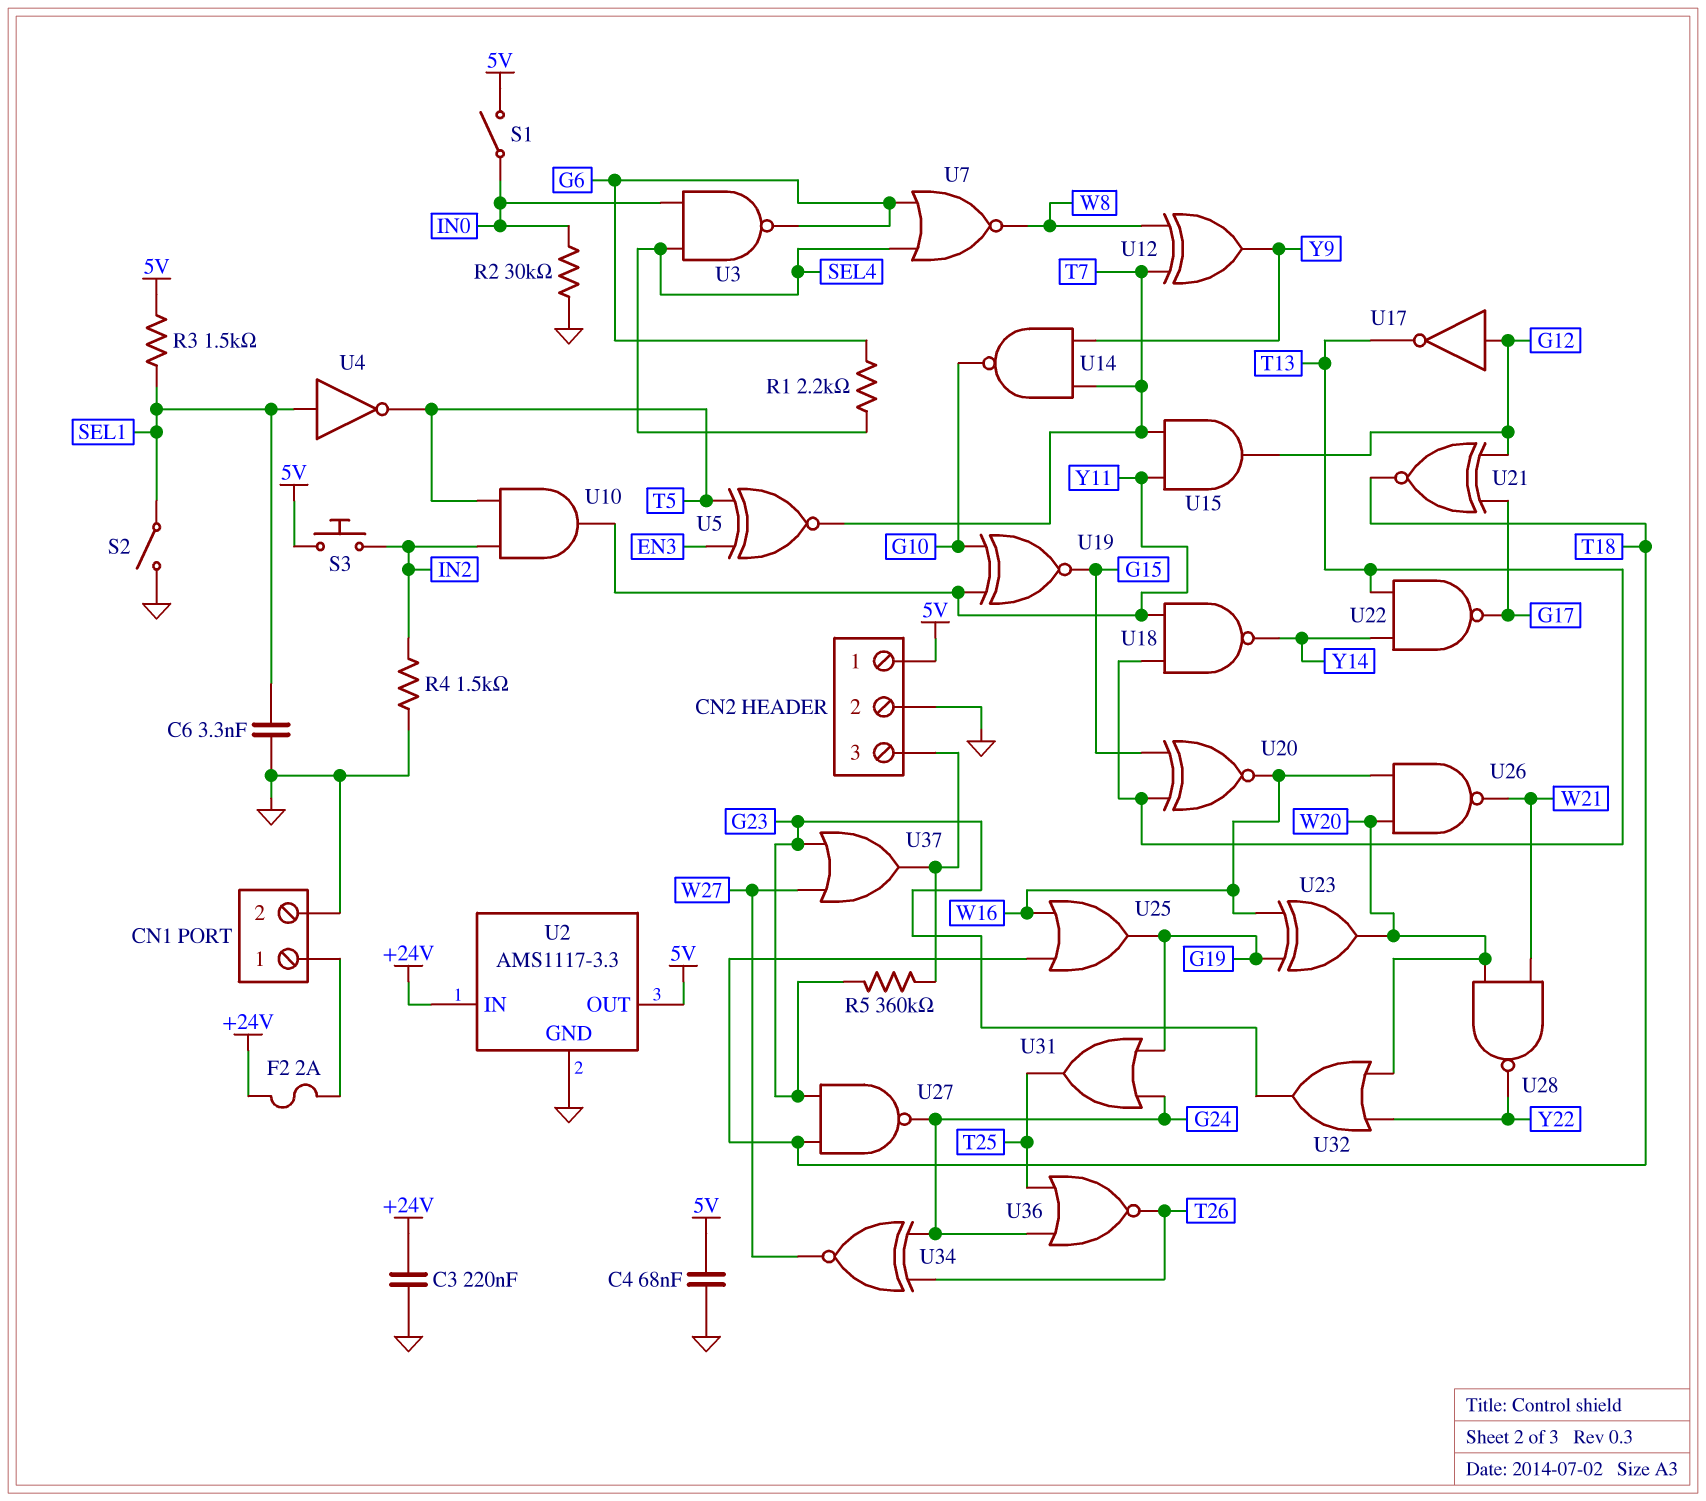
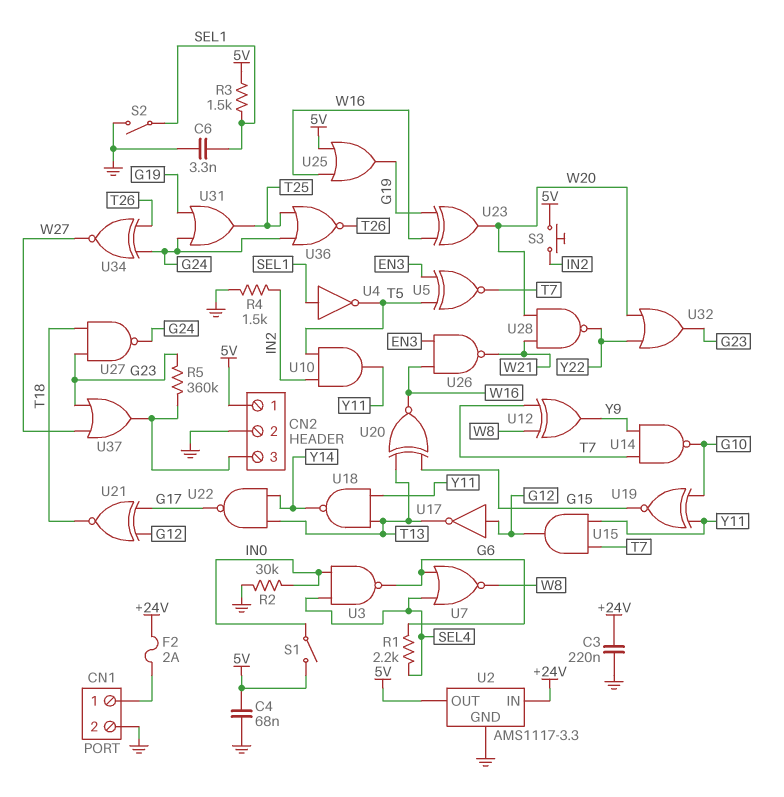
U25: OR (in T18, in W16, out G19) -> OR (in 5V, in W16, out G19)
U26: NAND (in W16, in W20, out W21) -> NAND (in EN3, in W16, out W21)

